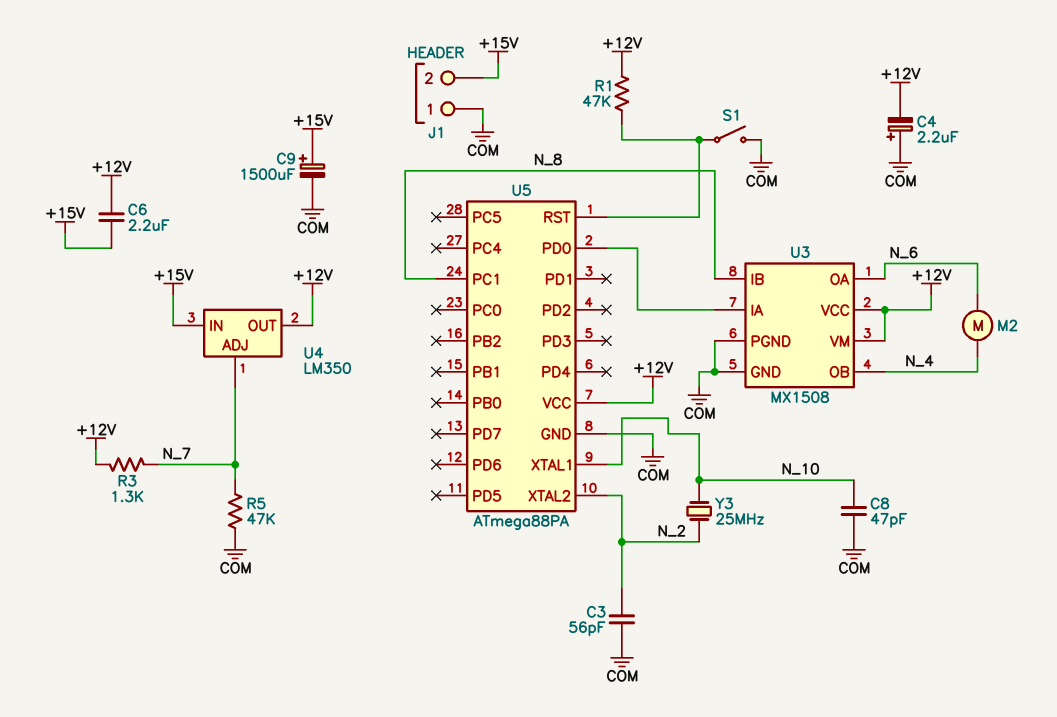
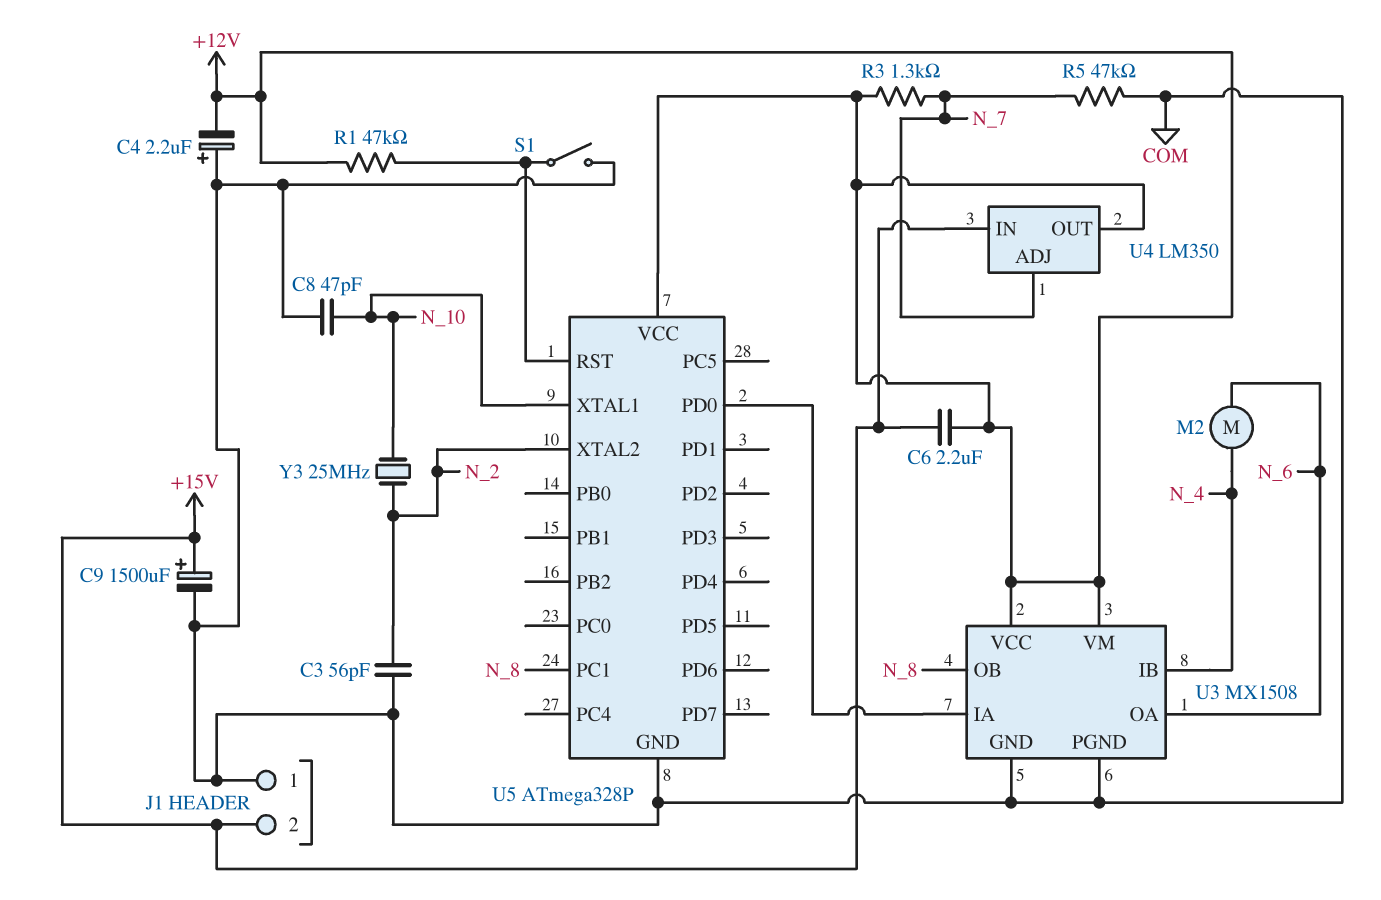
U3 pin IB: N_8 -> N_4
U3 pin OB: N_4 -> N_8
U5: ATmega88PA -> ATmega328P

